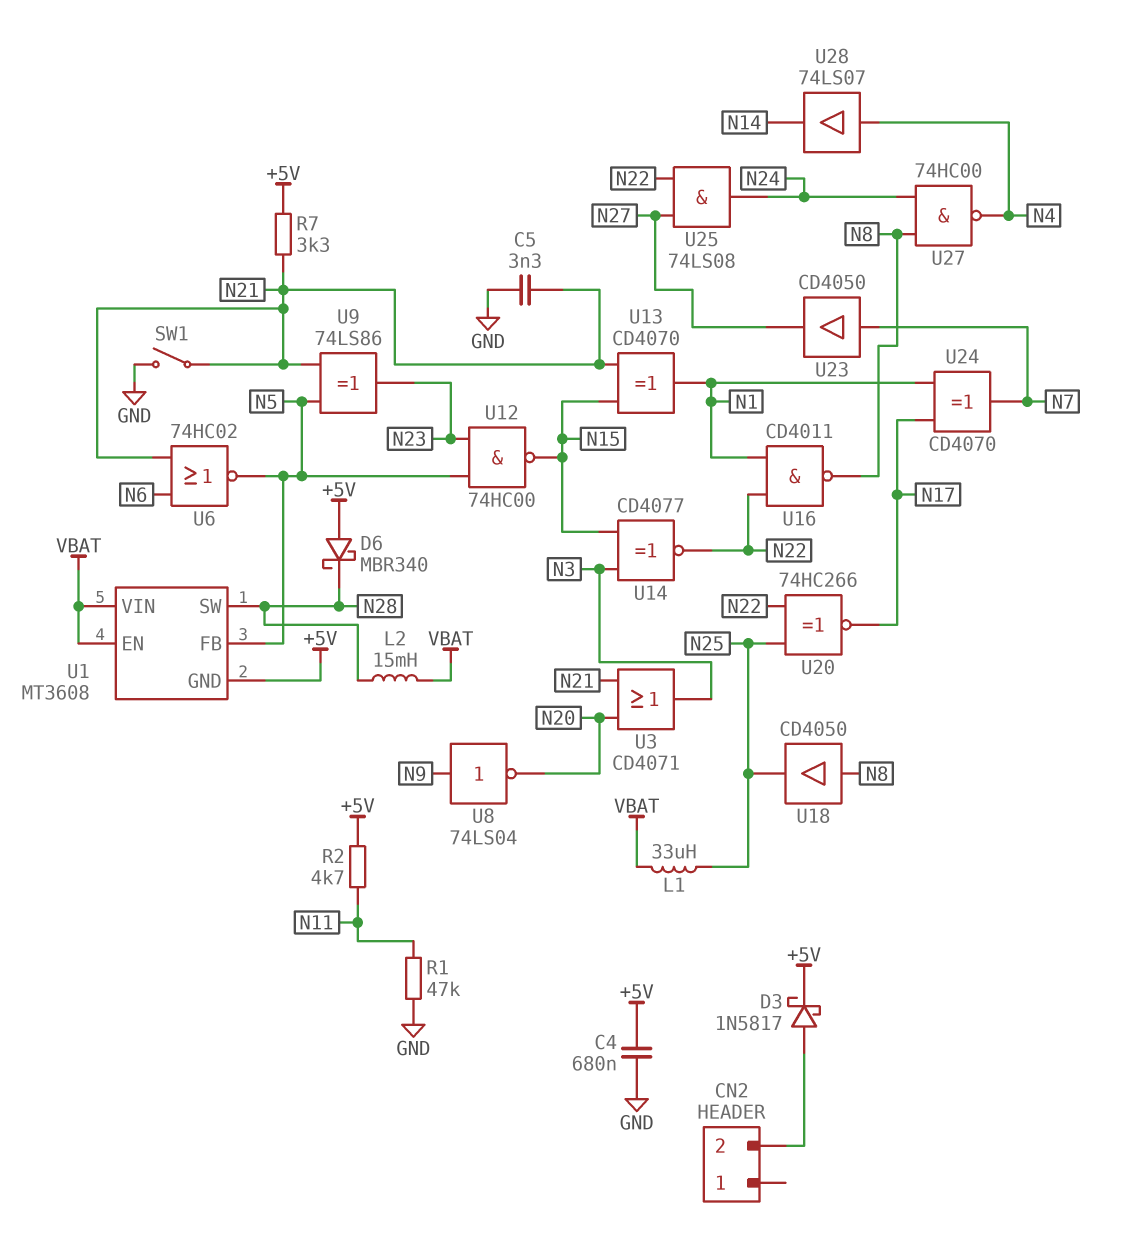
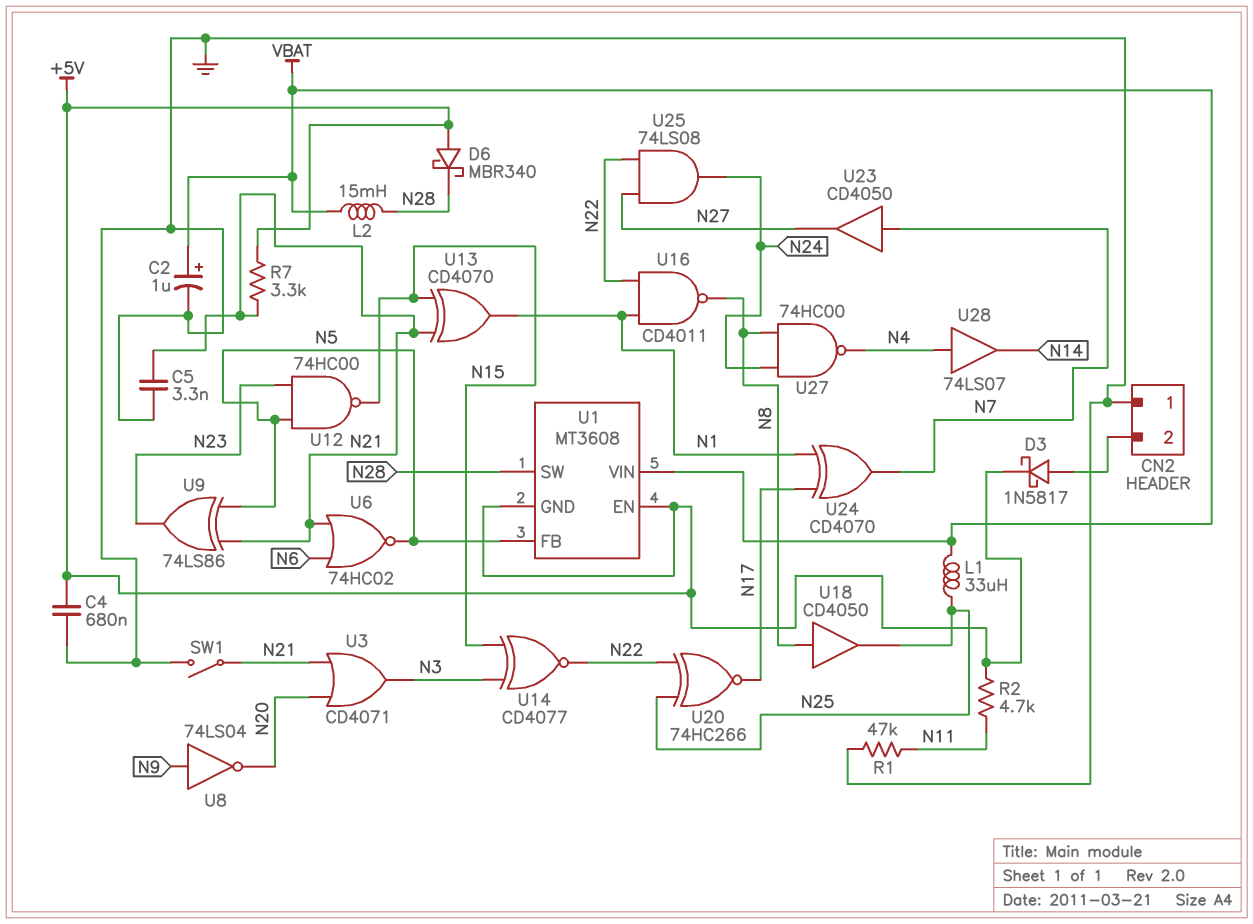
C2: none -> 1uF (plus VBAT, minus GND)
CN2 pin 1: none -> GND
U1 pin EN: VBAT -> +5V

